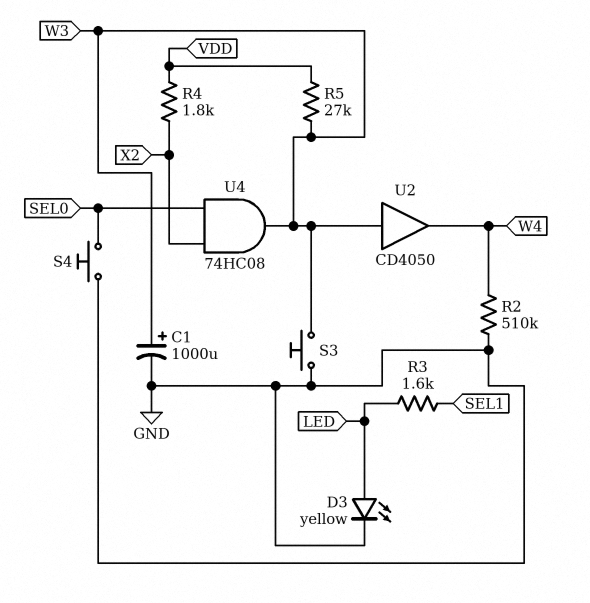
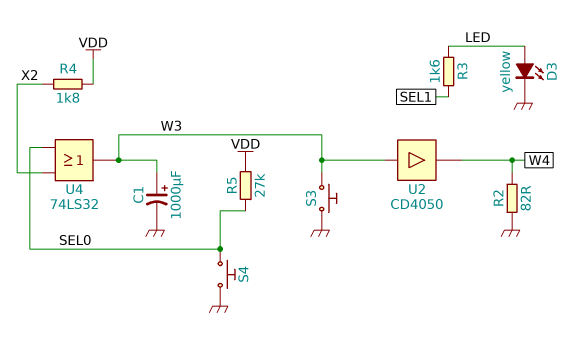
R2: 510k (GND, W4) -> 82 (GND, W4)
R5: 27k (VDD, W3) -> 27k (SEL0, VDD)
U4: AND 74HC08 (in SEL0, in X2, out W3) -> OR 74LS32 (in SEL0, in X2, out W3)

